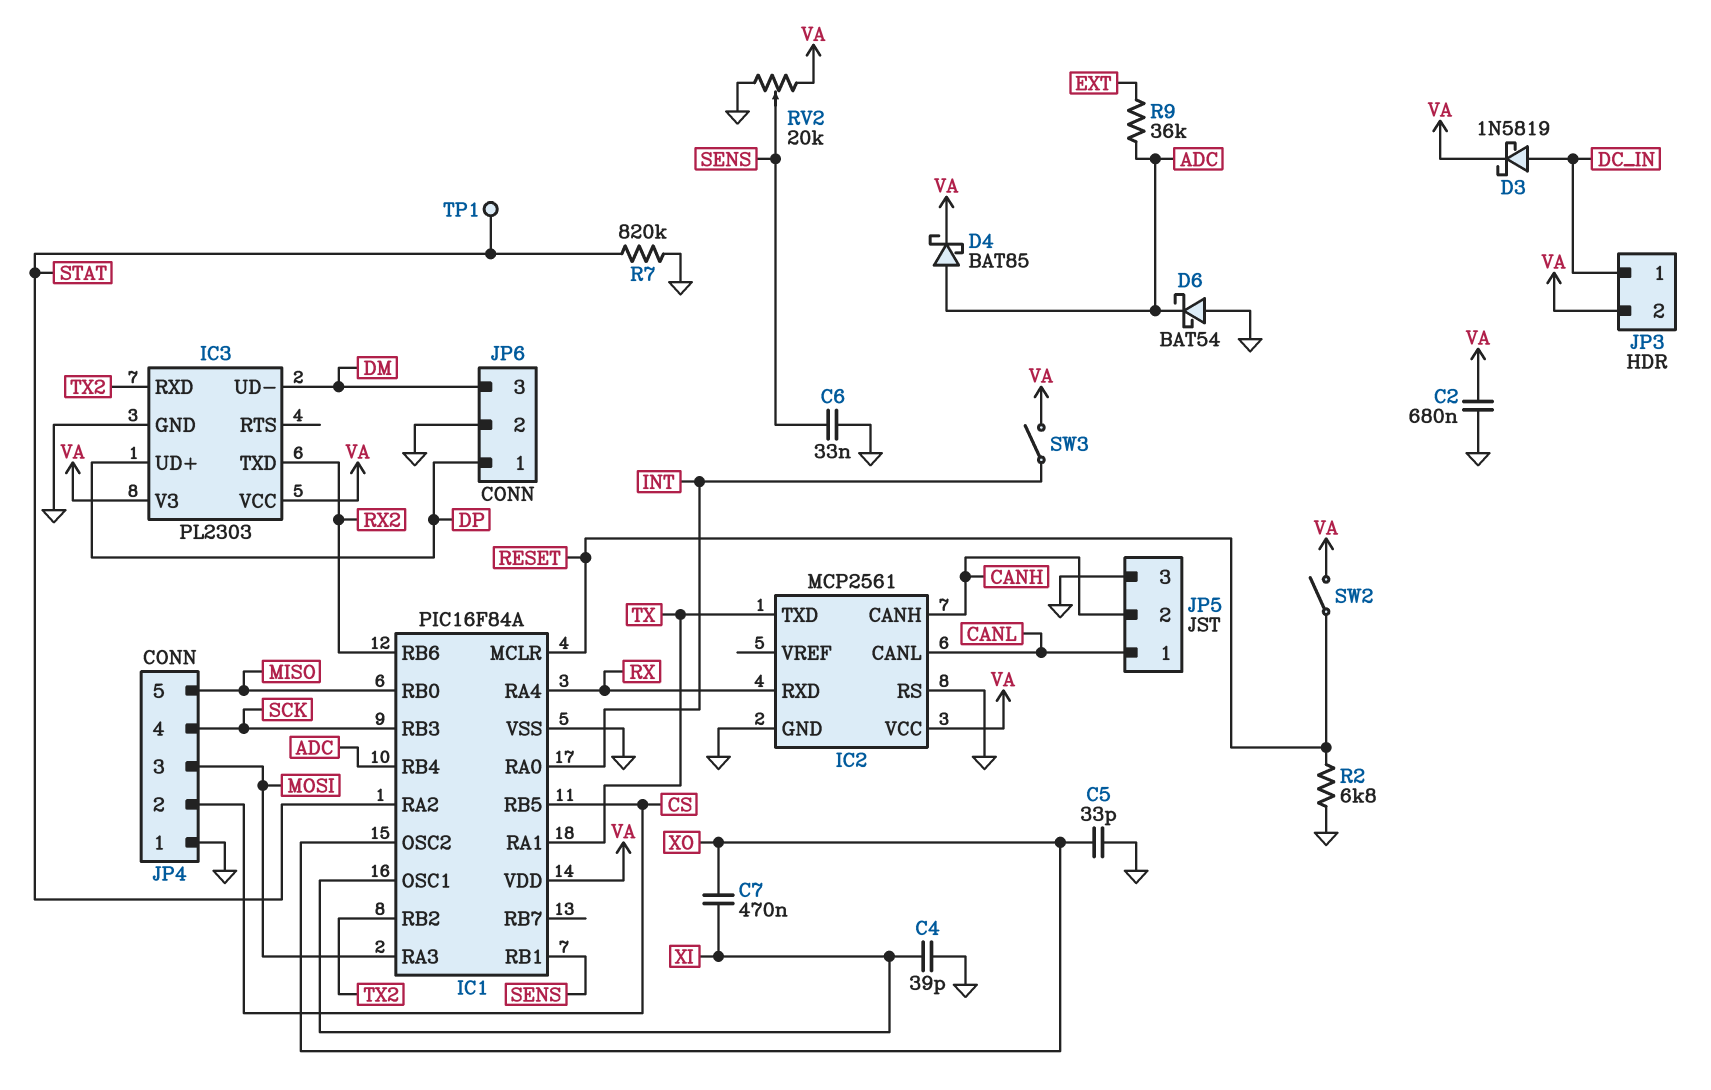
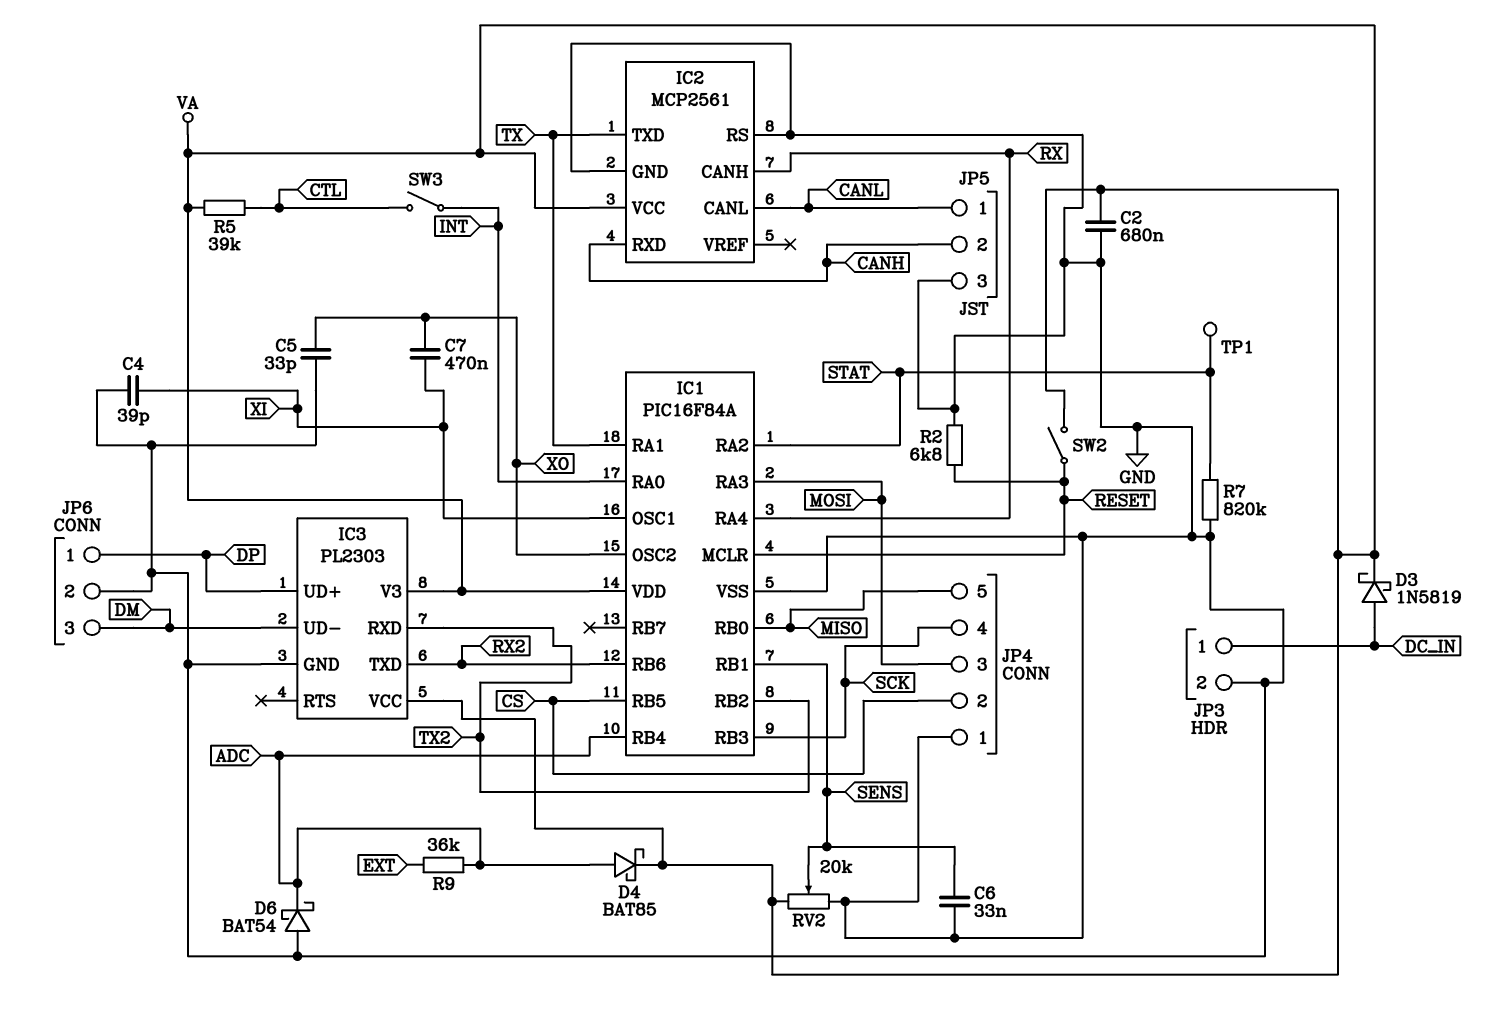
IC2 pin CANH: CANH -> RX
IC2 pin RXD: RX -> CANH
JP3 pin 2: VA -> GND
R5: none -> 39k (CTL, VA)
SW3: switch (INT, VA) -> switch (CTL, INT)

